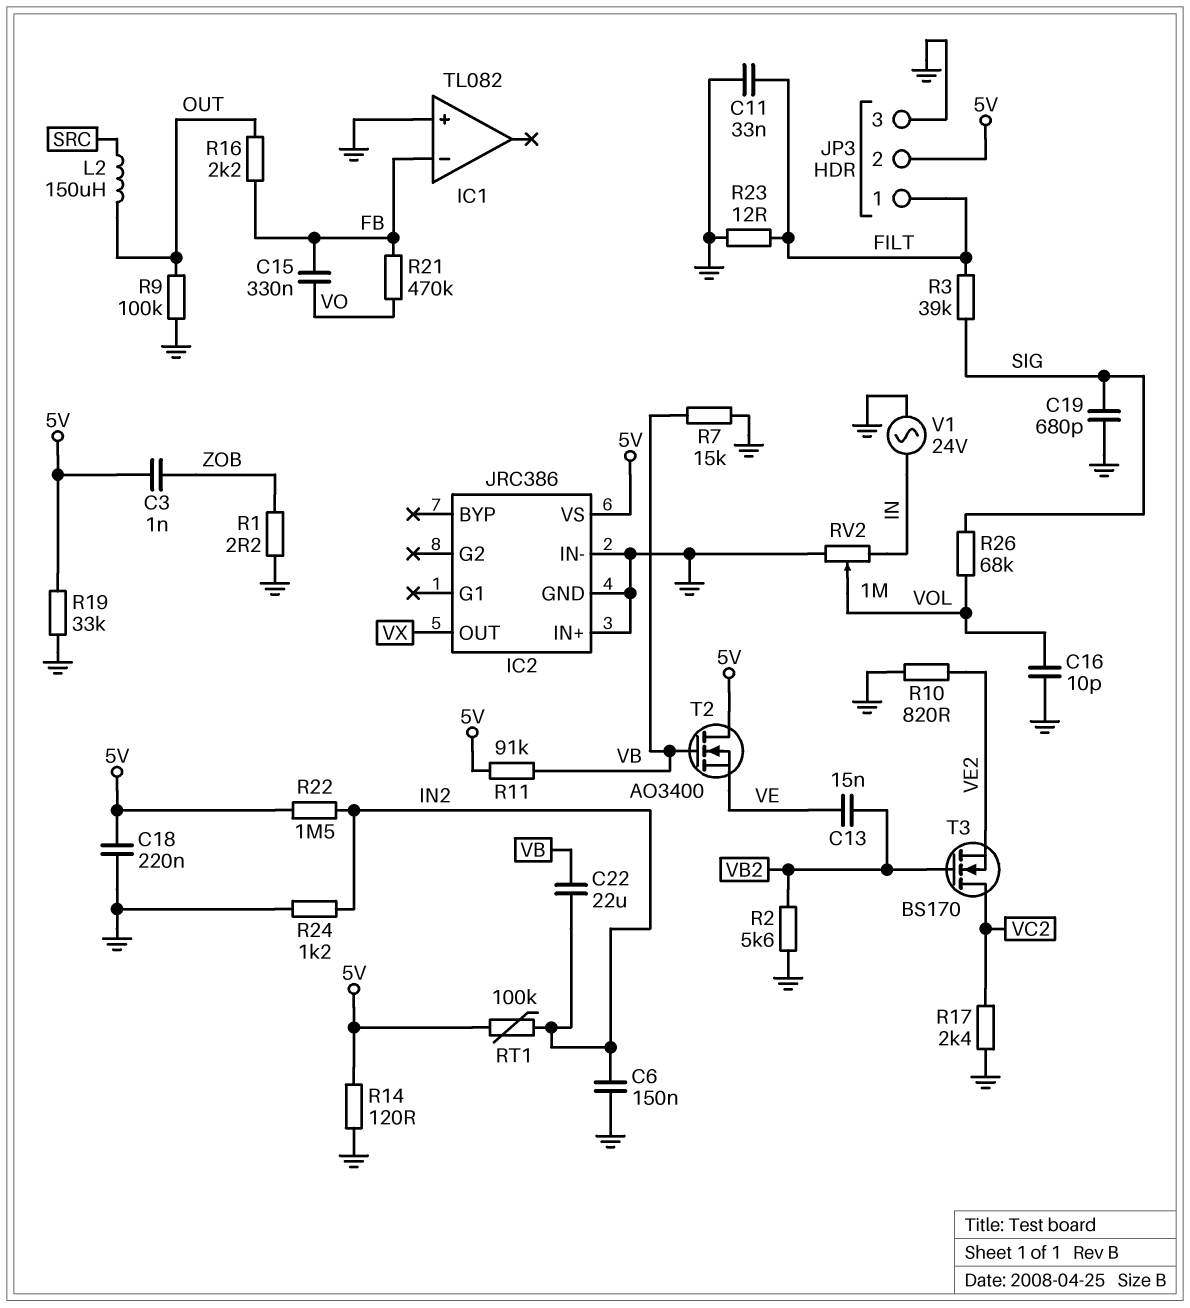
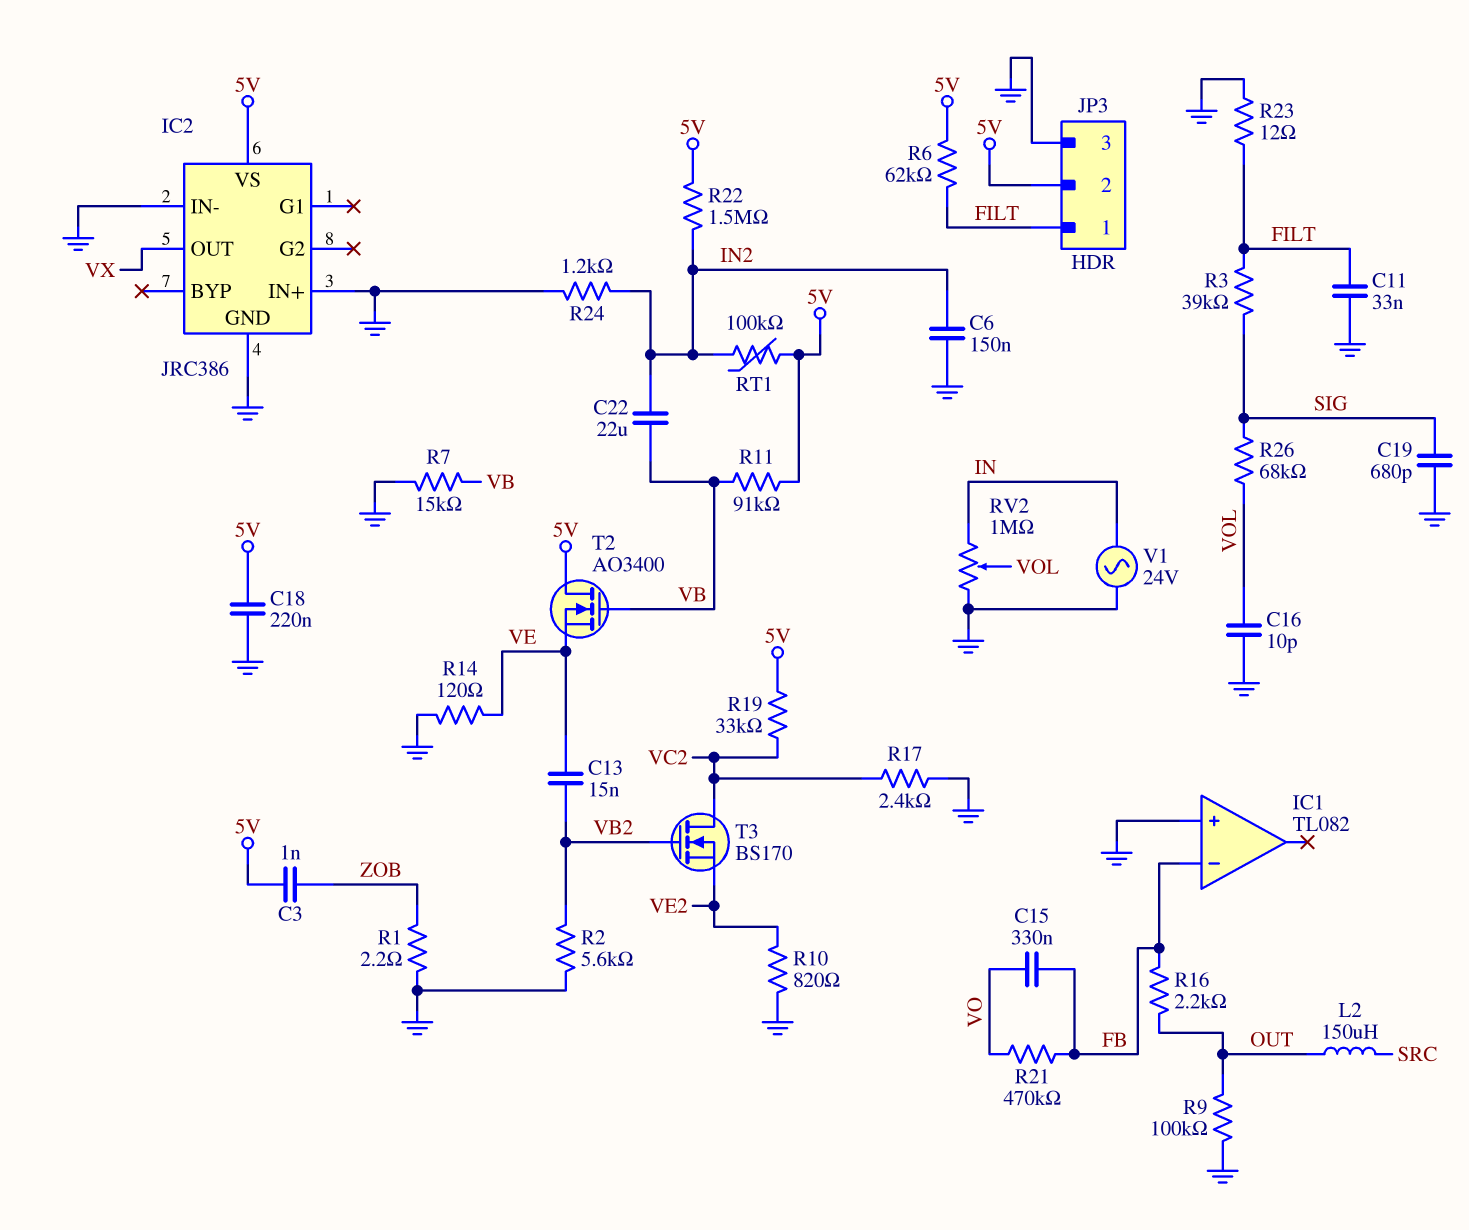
R6: none -> 62k (5V, FILT)
R14: 120 (5V, GND) -> 120 (GND, VE)
R19: 33k (5V, GND) -> 33k (5V, VC2)

